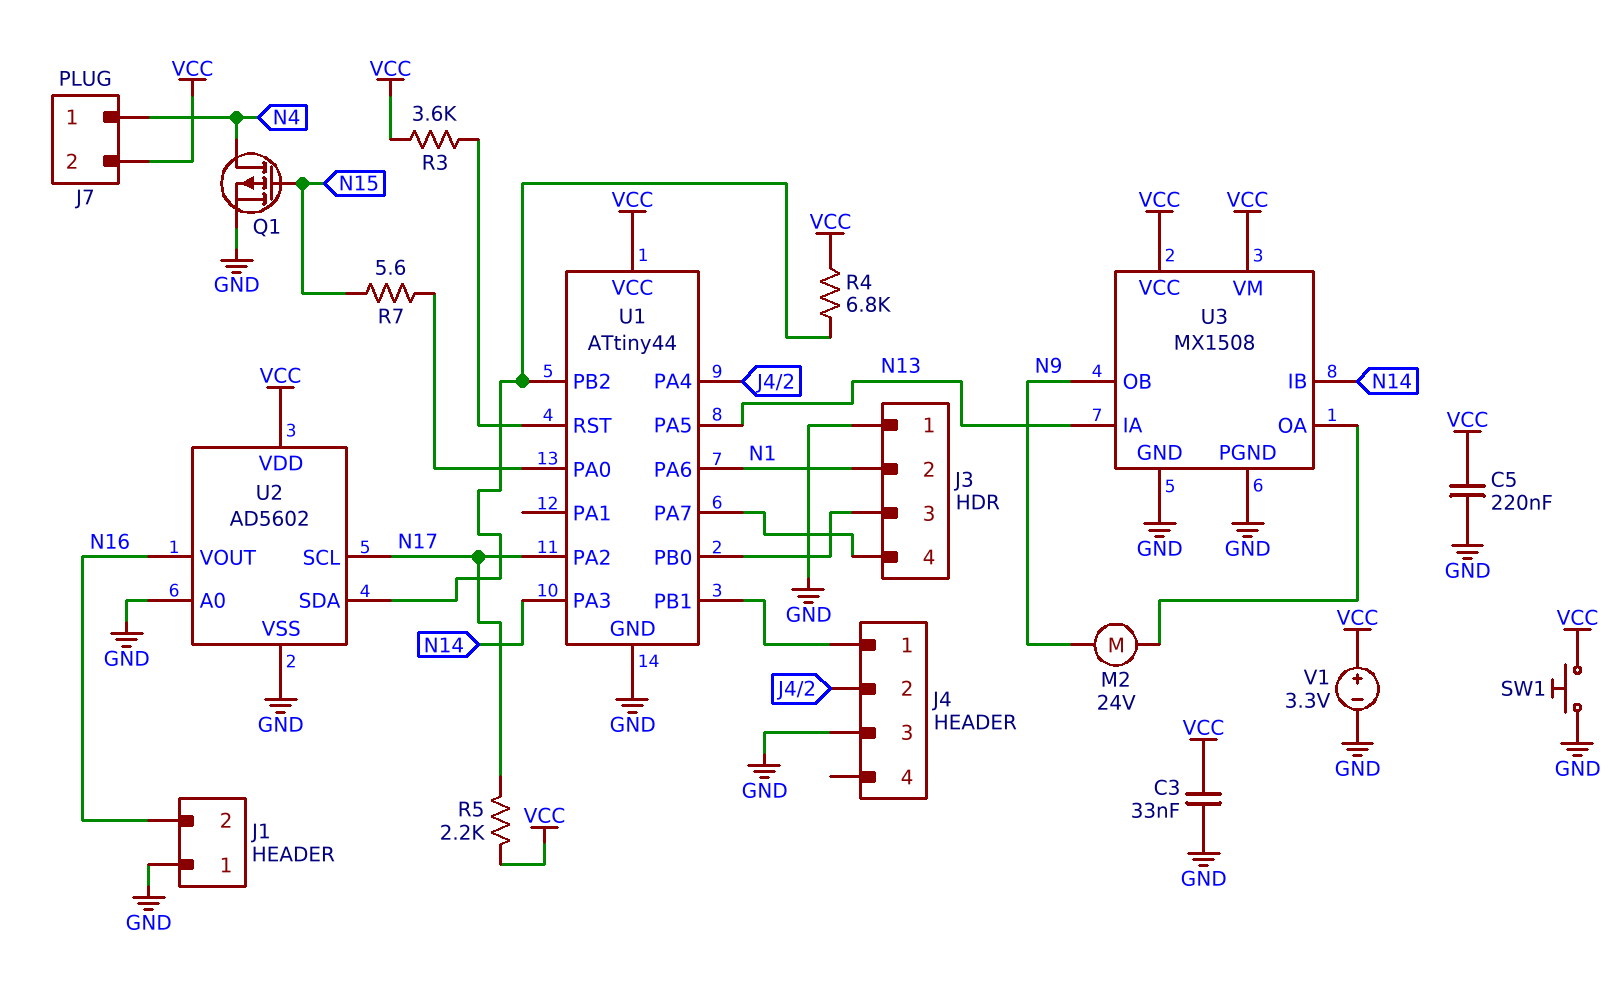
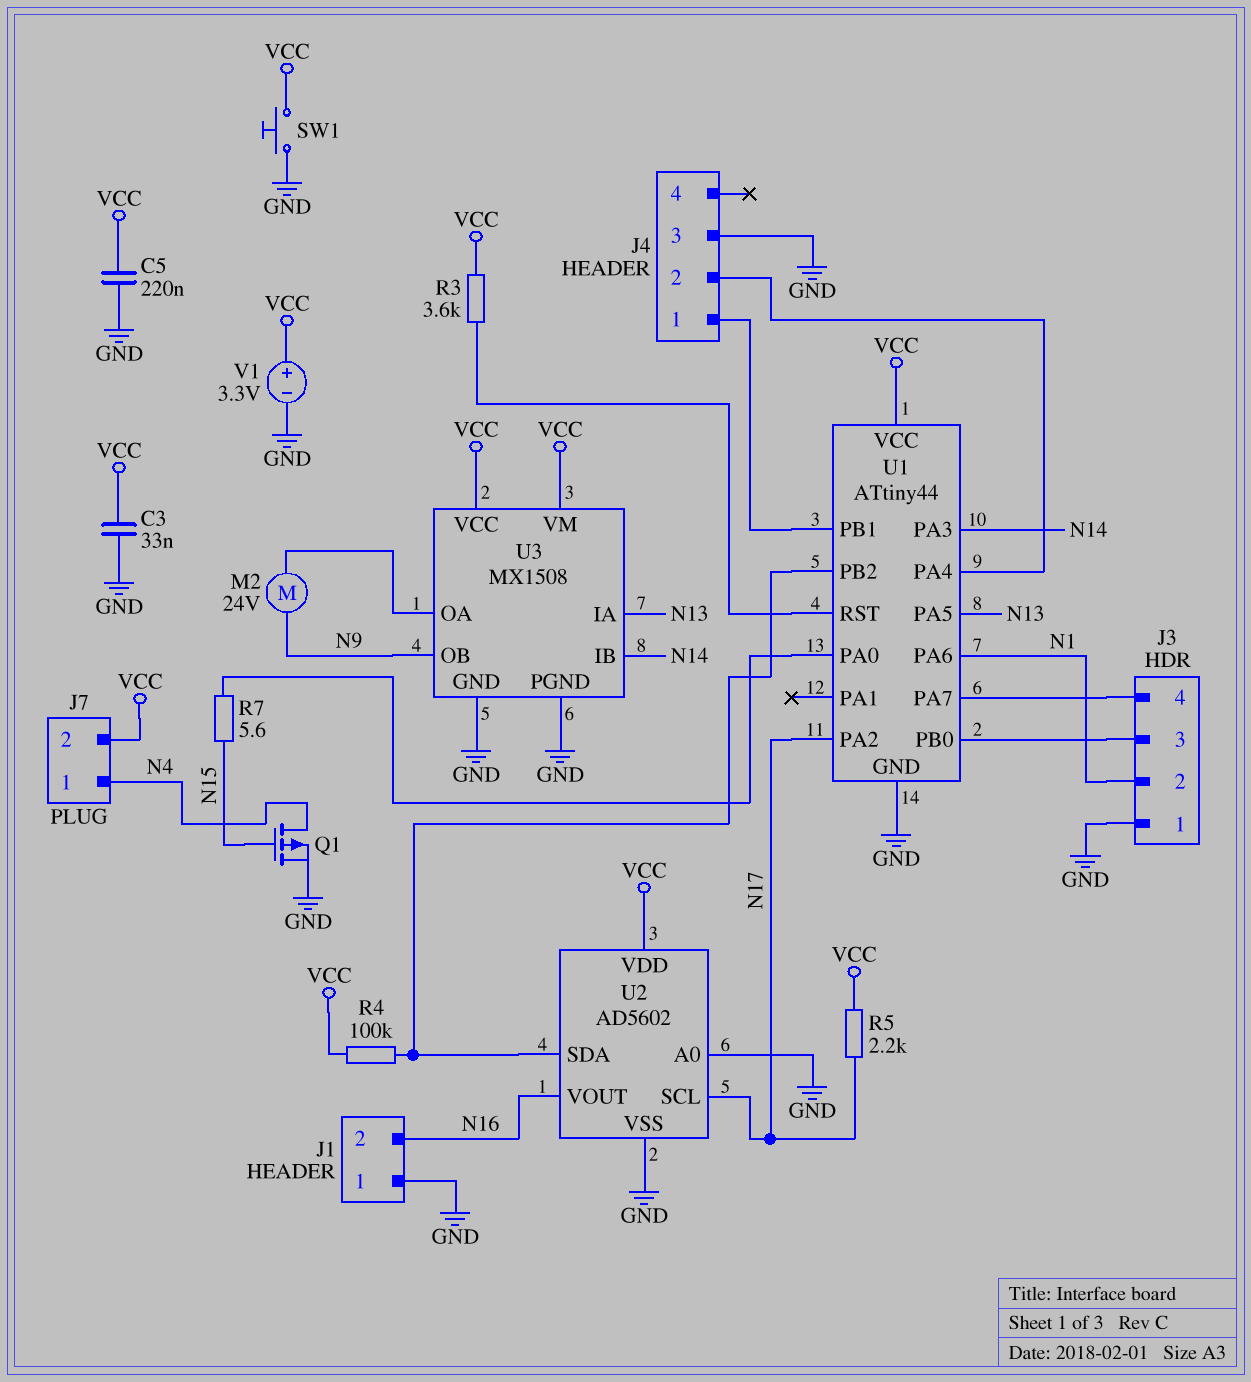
R4: 6.8k (U1/PB2, VCC) -> 100k (U1/PB2, VCC)

